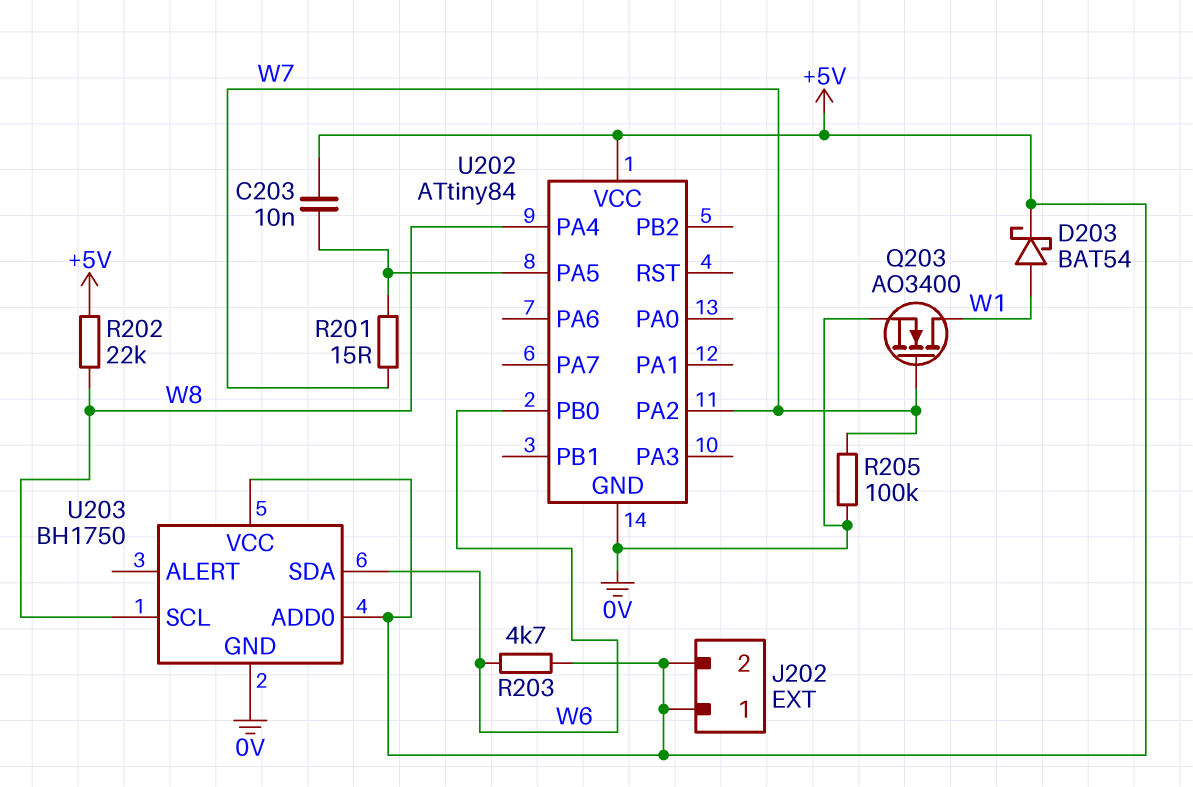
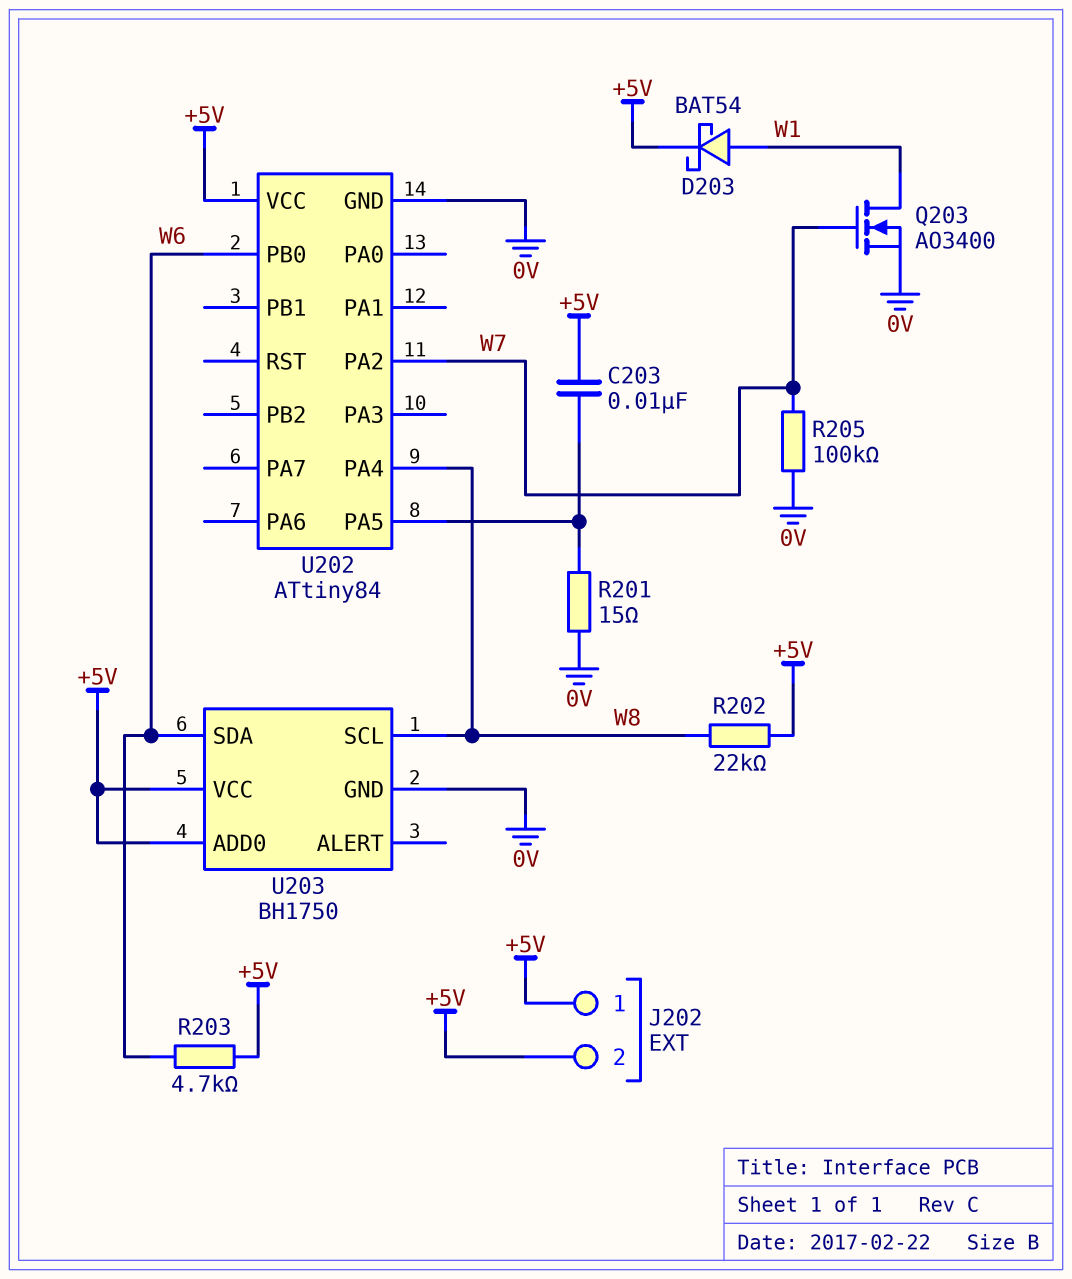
R201: 15 (U202/PA5, W7) -> 15 (0V, U202/PA5)

